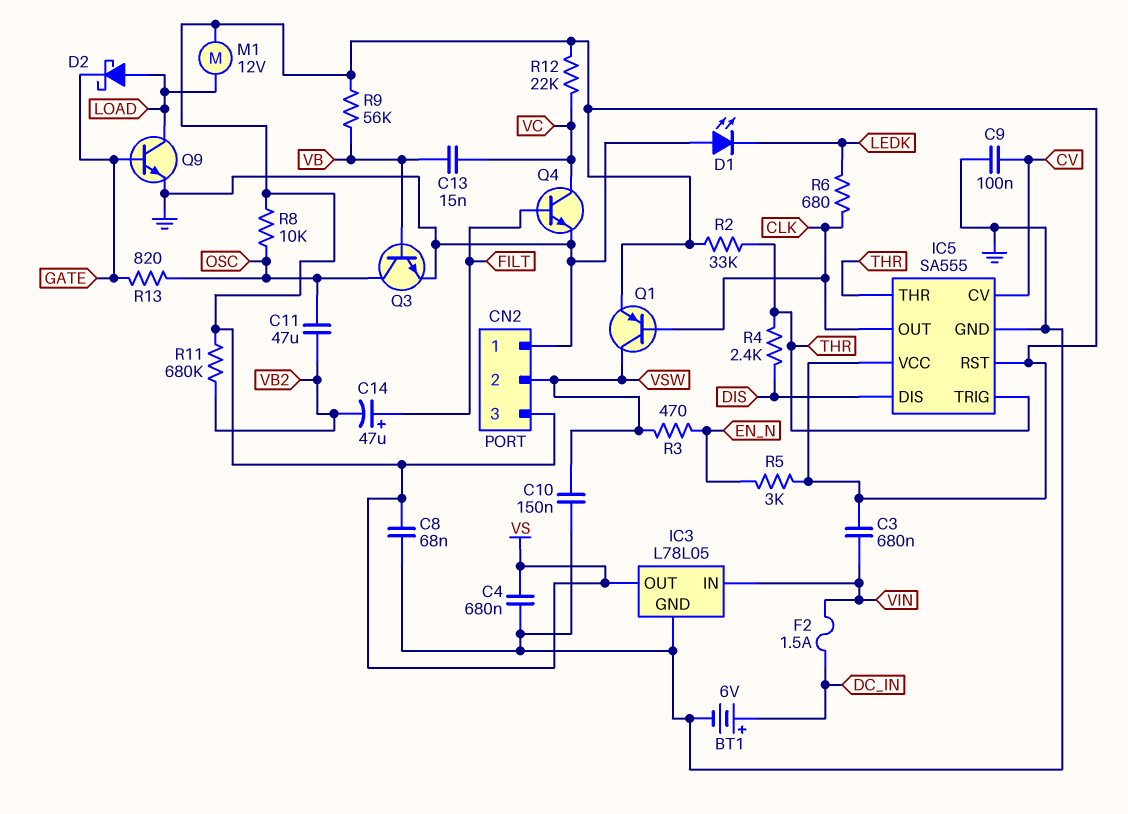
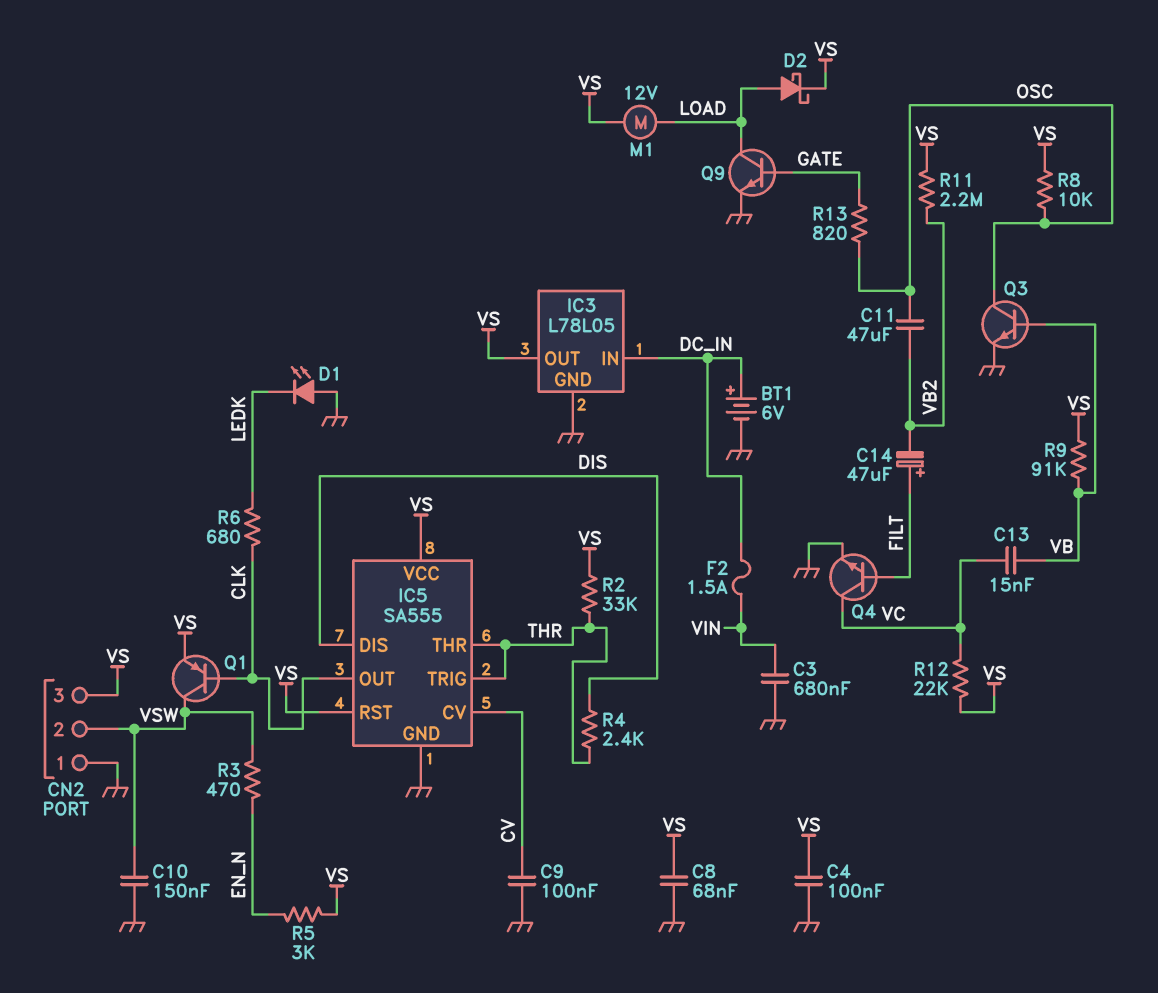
C3: 680nF (VIN, VS) -> 680nF (GND, VIN)
C4: 680nF (GND, VS) -> 100nF (GND, VS)
D2: schottky (A LOAD, K GATE) -> schottky (A LOAD, K VS)
IC3 pin IN: VIN -> DC_IN
R9: 56k (VB, VS) -> 91k (VB, VS)
R11: 680k (VB2, VS) -> 2.2M (VB2, VS)

